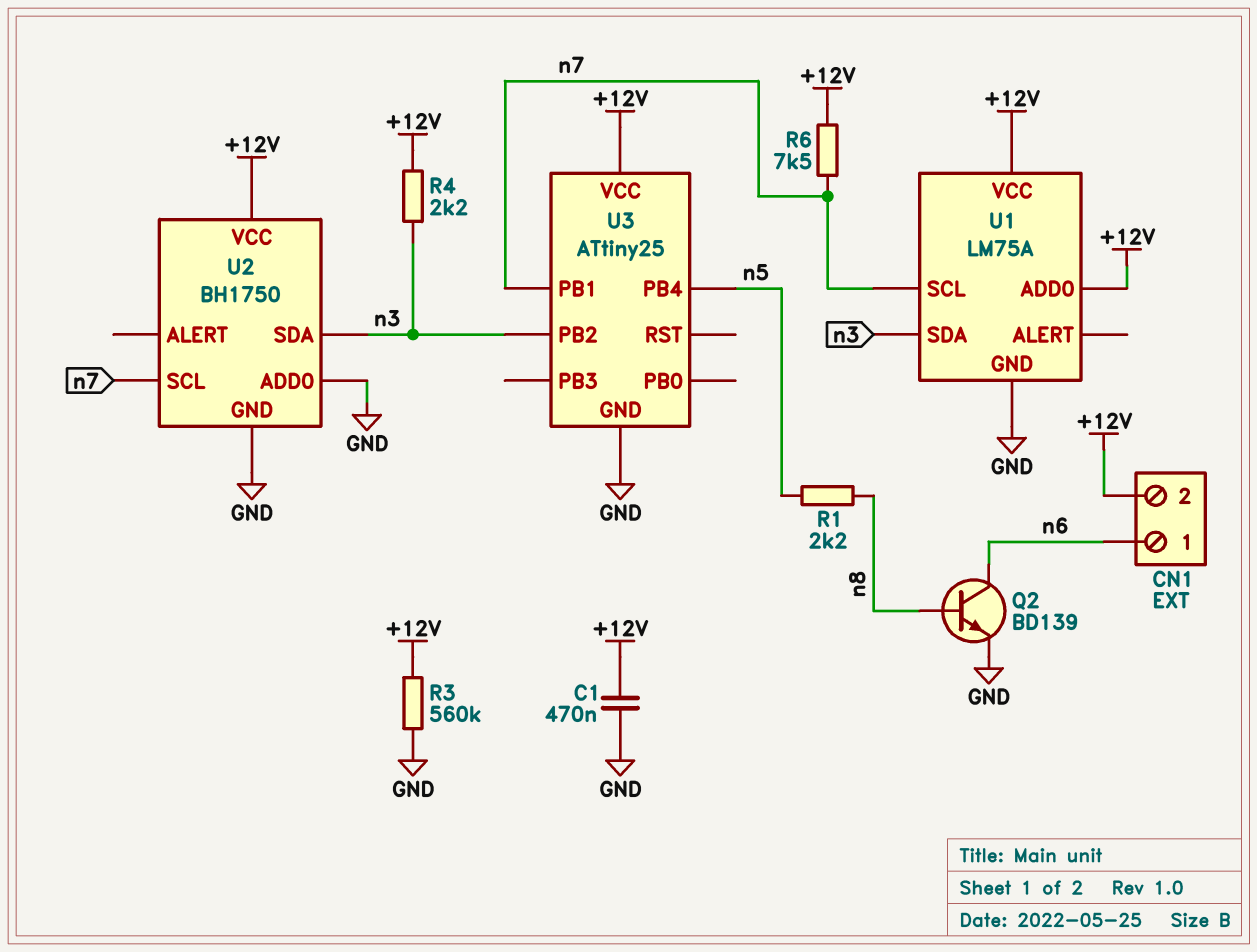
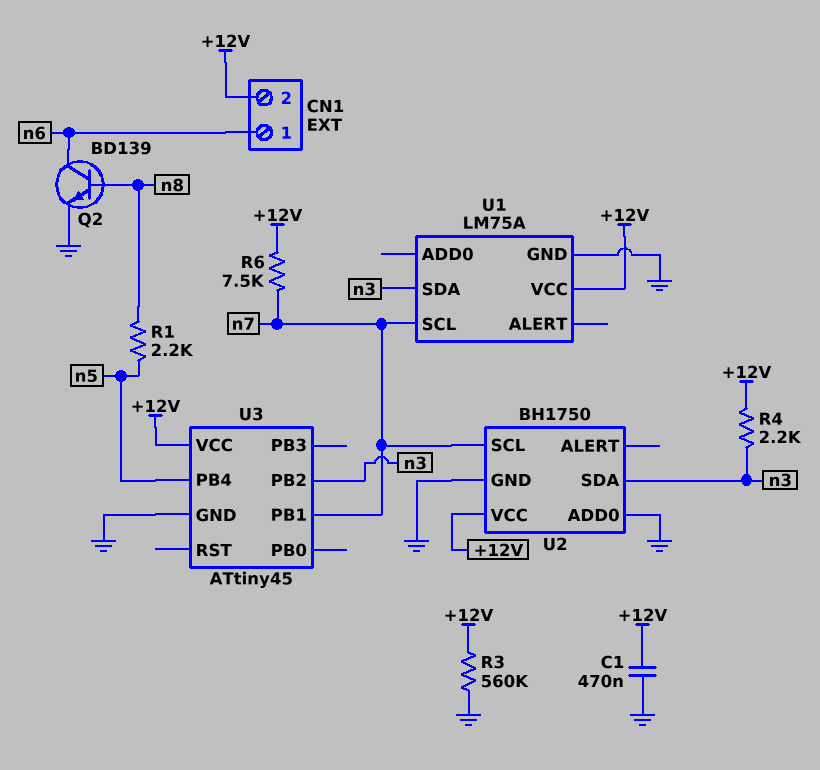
U1 pin ADD0: +12V -> none
U3: ATtiny25 -> ATtiny45

